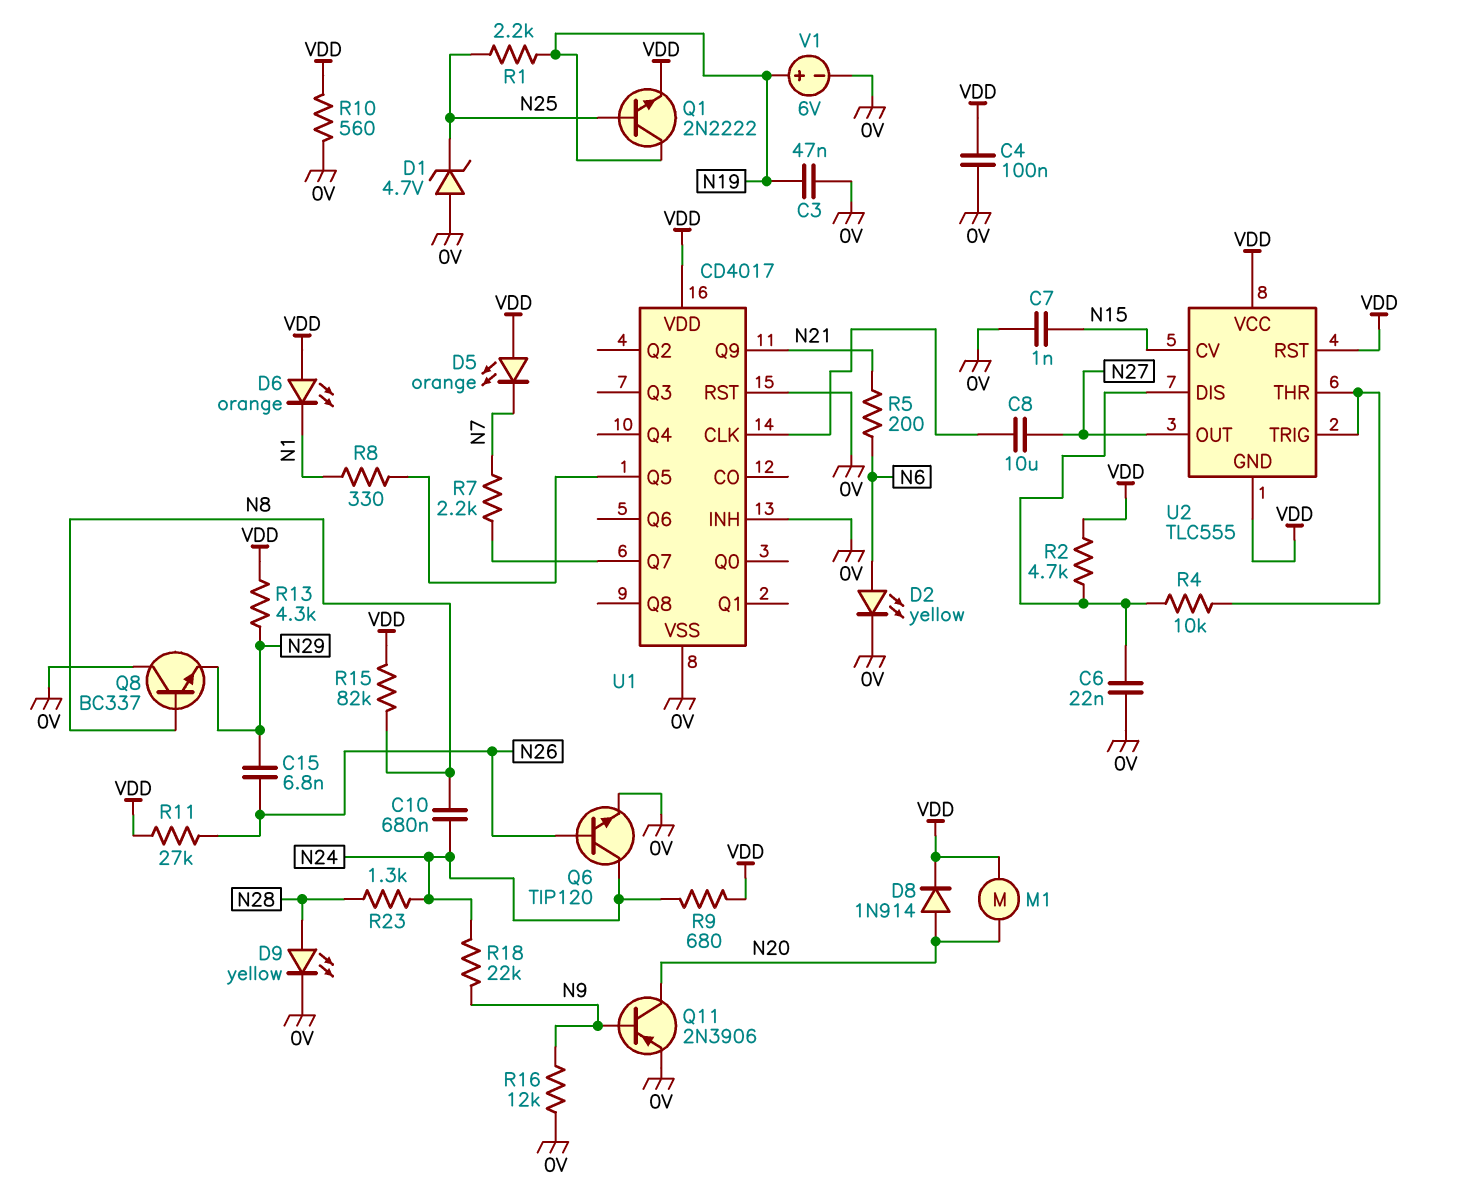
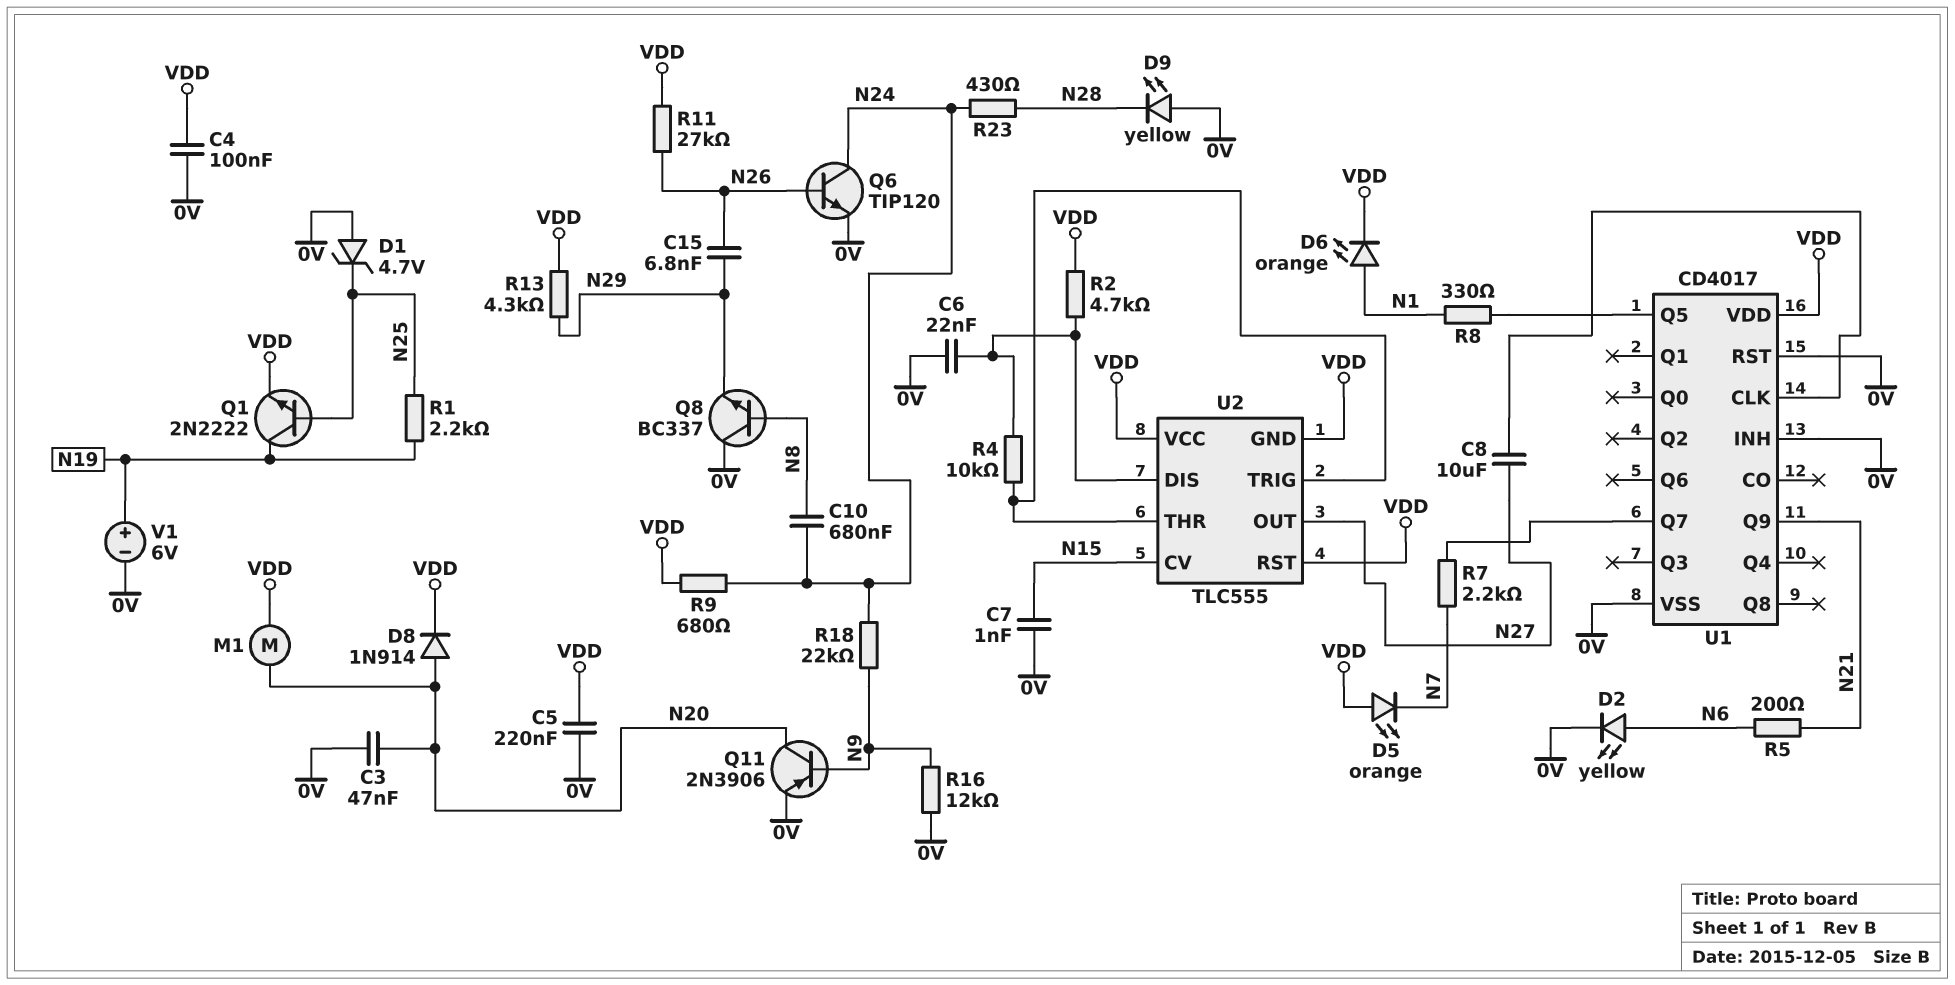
C3: 47nF (0V, N19) -> 47nF (0V, N20)
C5: none -> 220nF (0V, VDD)
D6: LED orange (A VDD, K N1) -> LED orange (A N1, K VDD)
D9: LED yellow (A N28, K 0V) -> LED yellow (A 0V, K N28)
R10: 560 (0V, VDD) -> none
R15: 82k (N8, VDD) -> none
R23: 1.3k (N24, N28) -> 430 (N24, N28)

